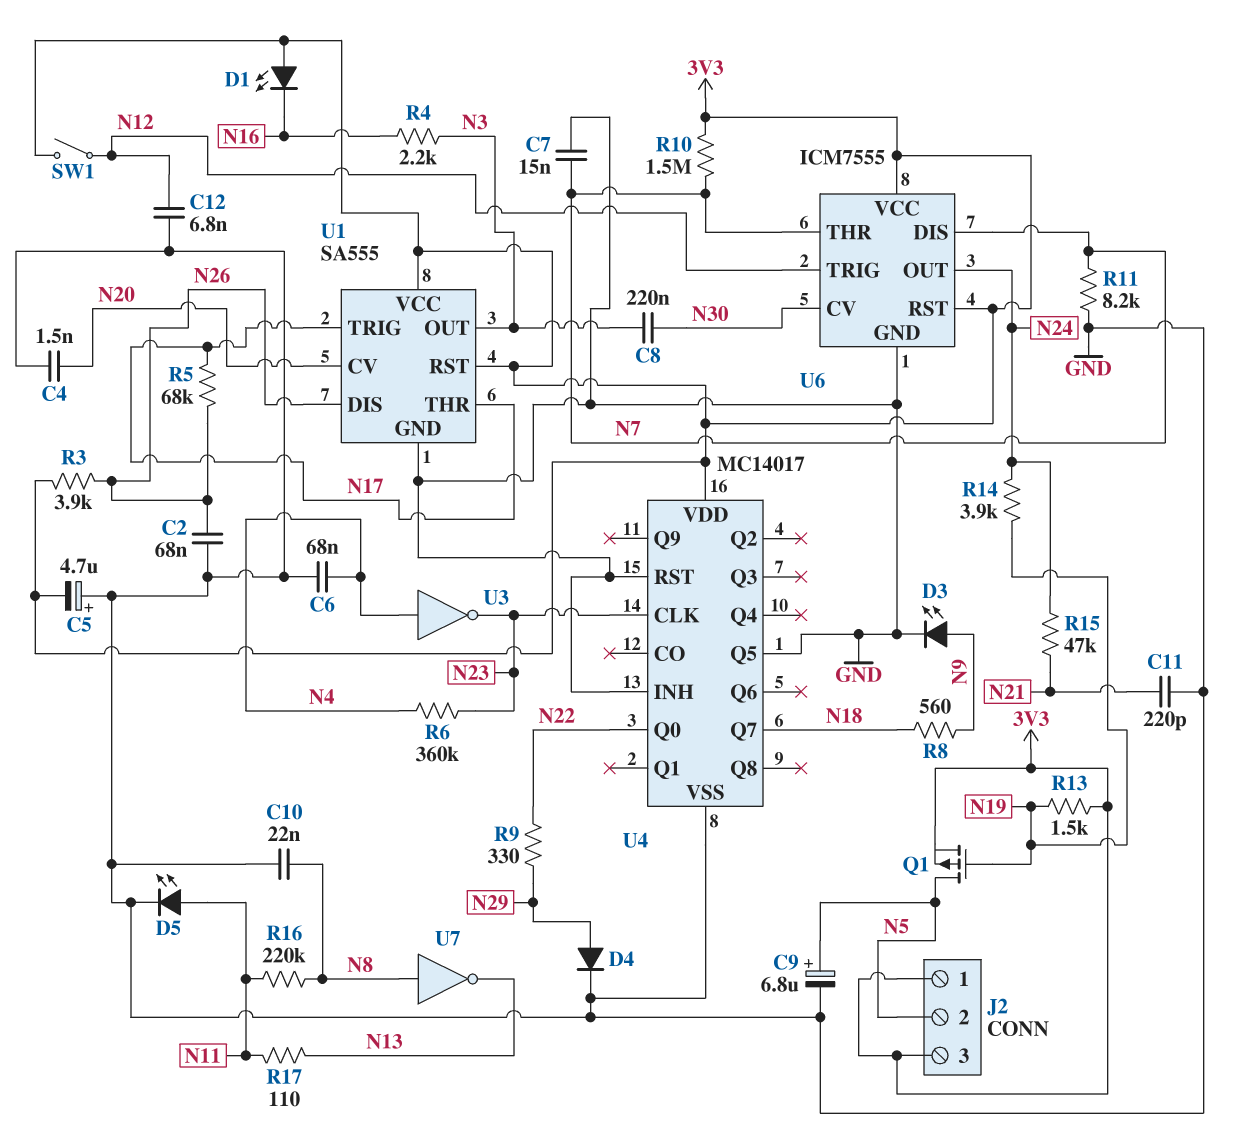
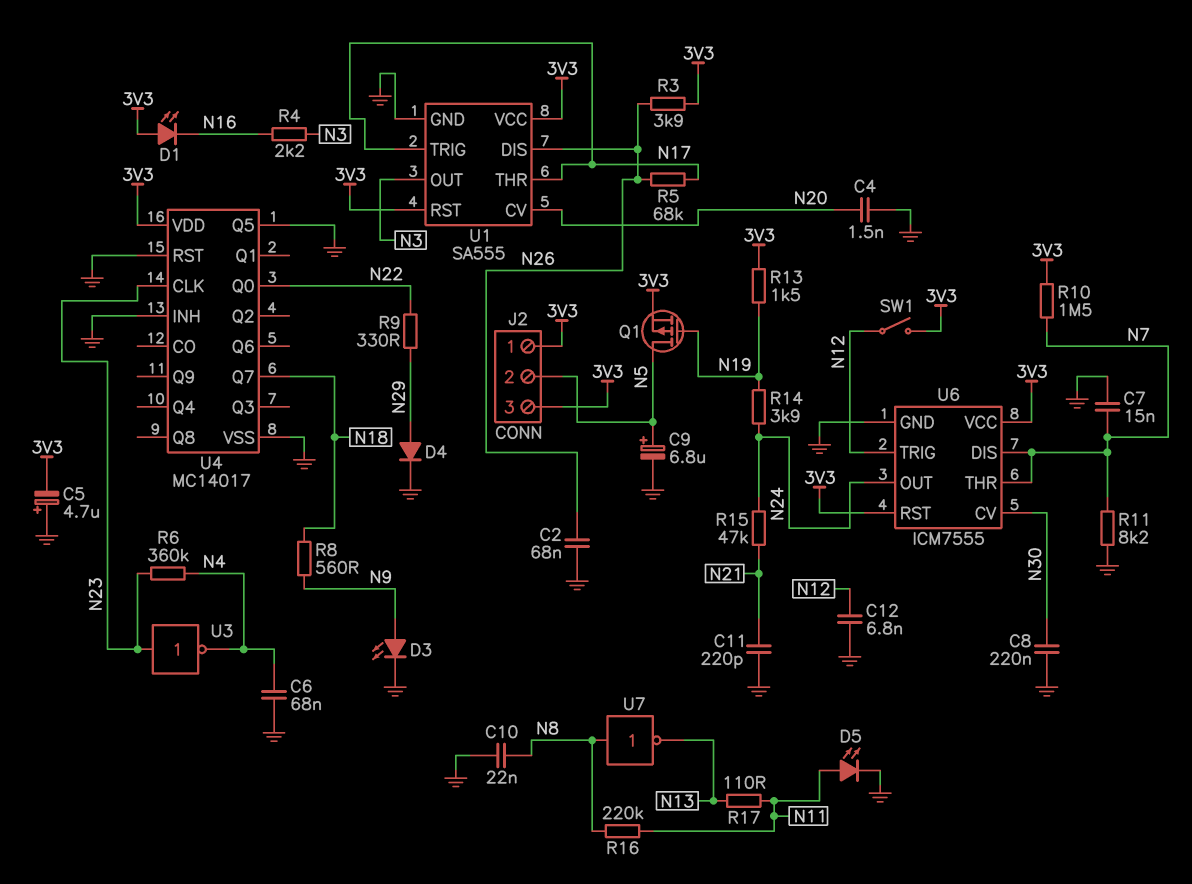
C8: 220nF (N3, N30) -> 220nF (GND, N30)
U3: NOT (in N4, out N23) -> NOT (in N23, out N4)

